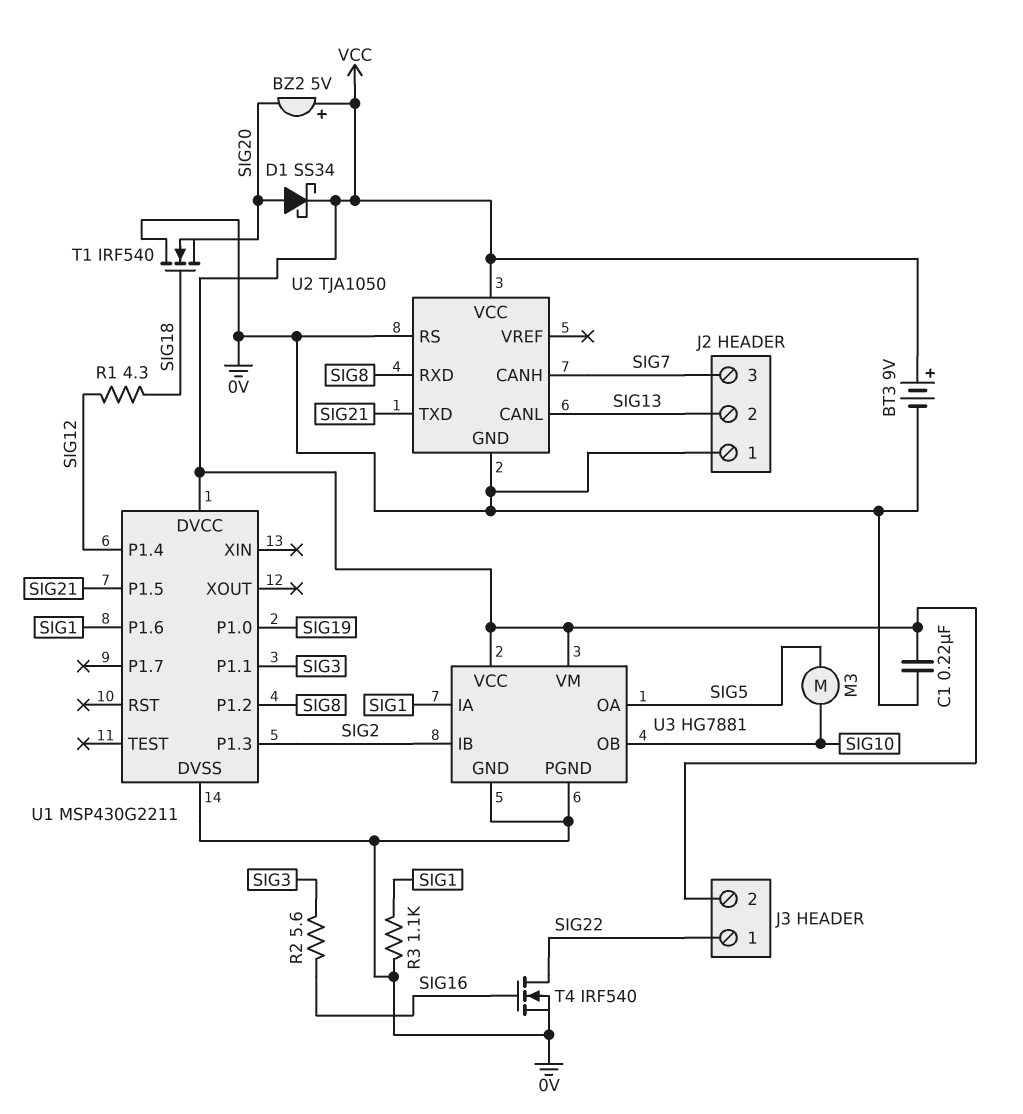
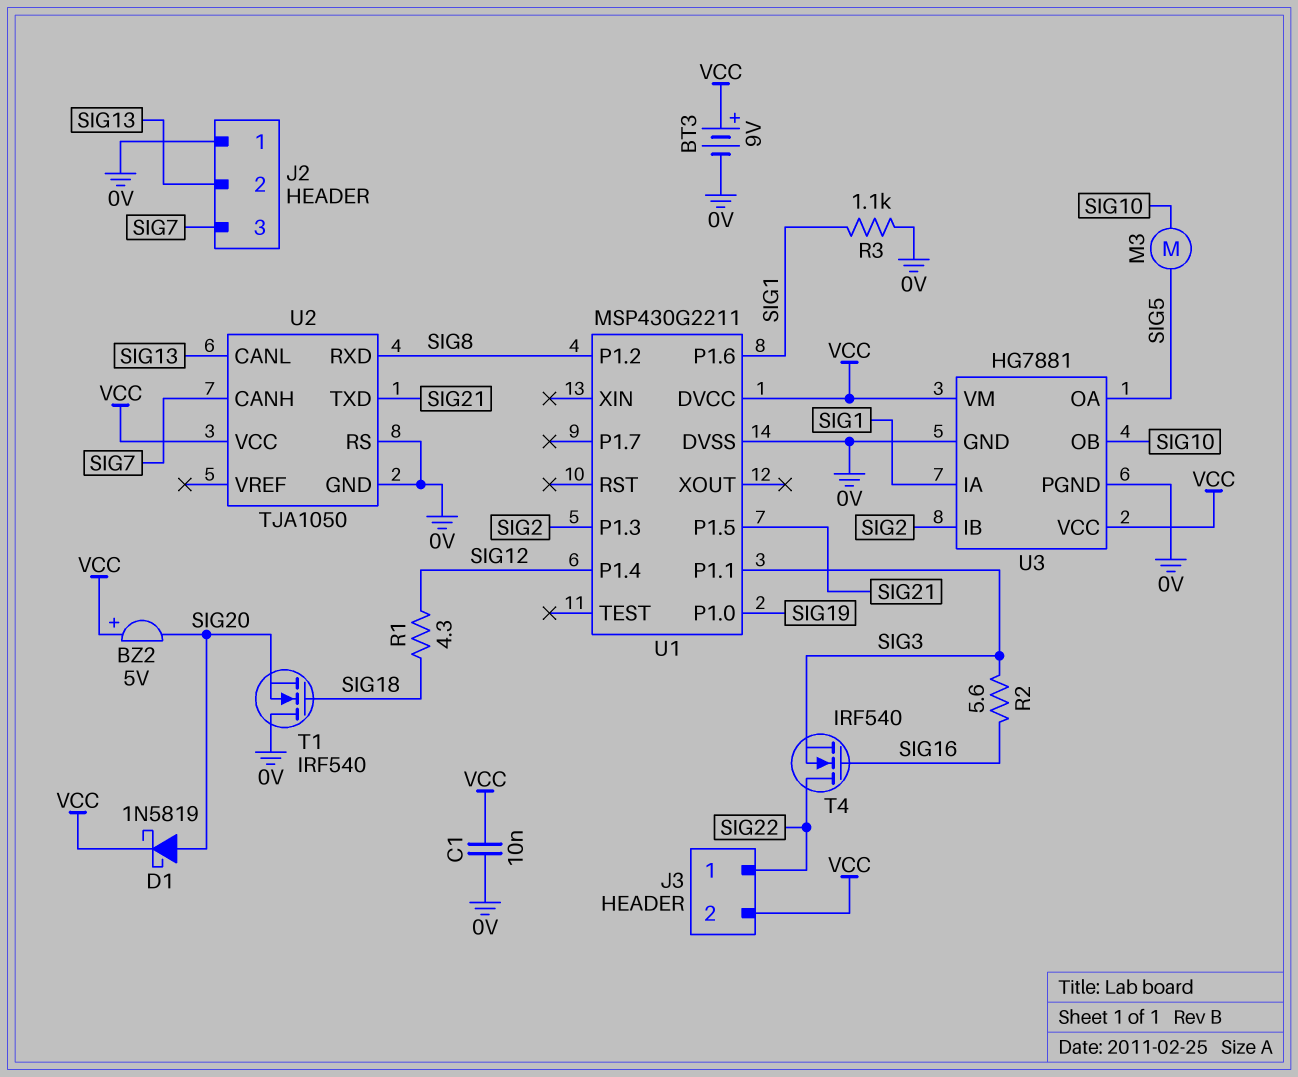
C1: 220nF (0V, VCC) -> 10nF (0V, VCC)
D1: schottky SS34 (A SIG20, K VCC) -> schottky 1N5819 (A SIG20, K VCC)
T4: NMOS IRF540 (G SIG16, D SIG22, S 0V) -> NMOS IRF540 (G SIG16, D SIG22, S SIG3)

